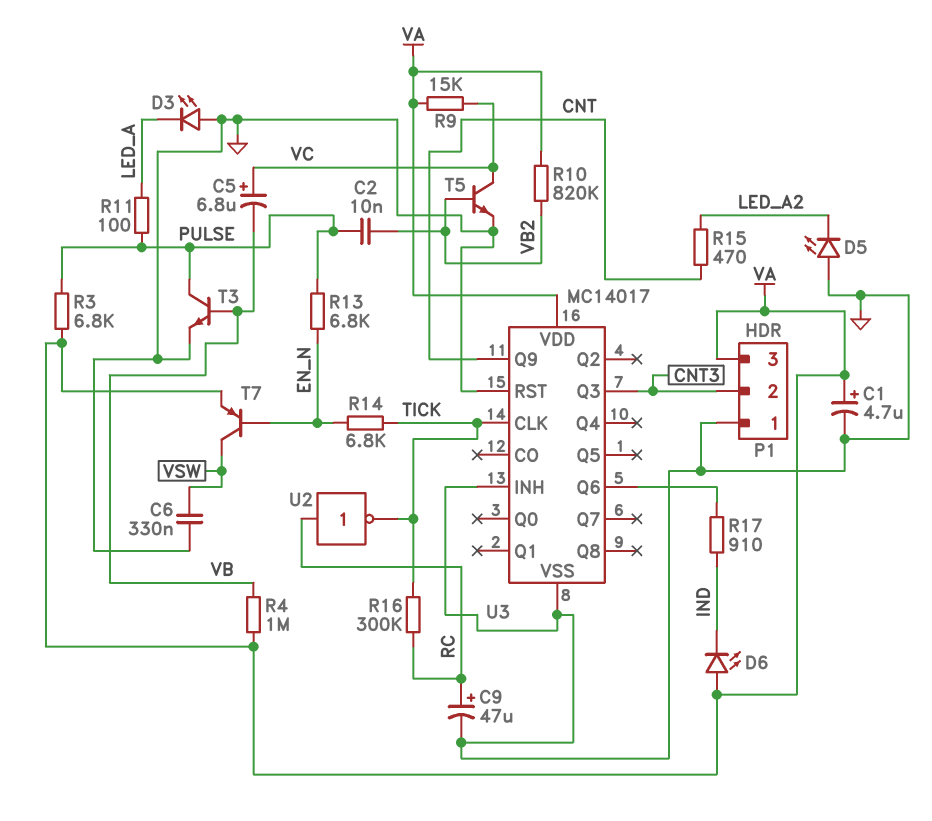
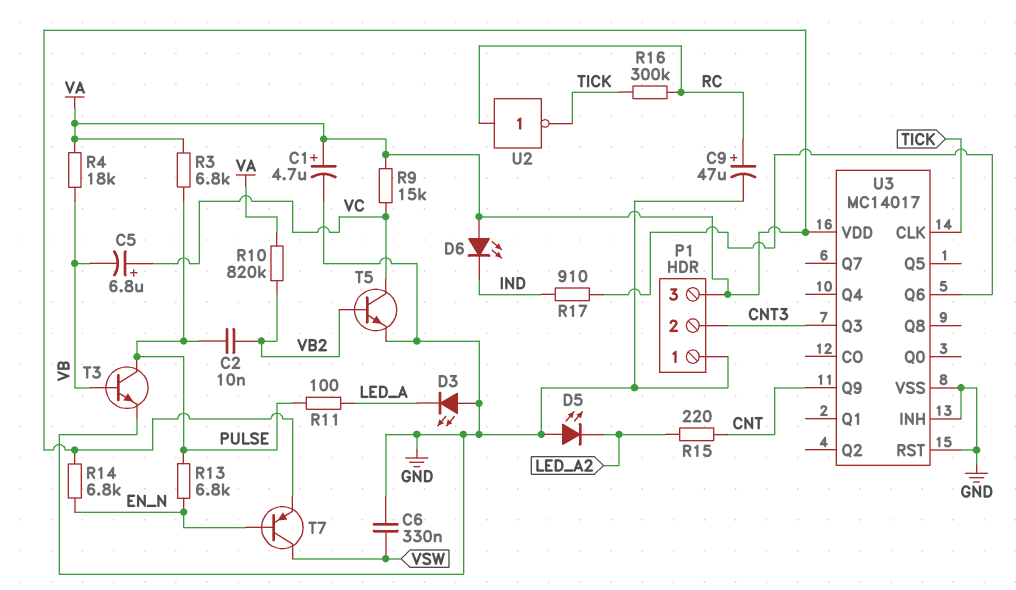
R4: 1M (VA, VB) -> 18k (VA, VB)
R14: 6.8k (EN_N, TICK) -> 6.8k (EN_N, VA)
R15: 470 (CNT, LED_A2) -> 220 (CNT, LED_A2)

